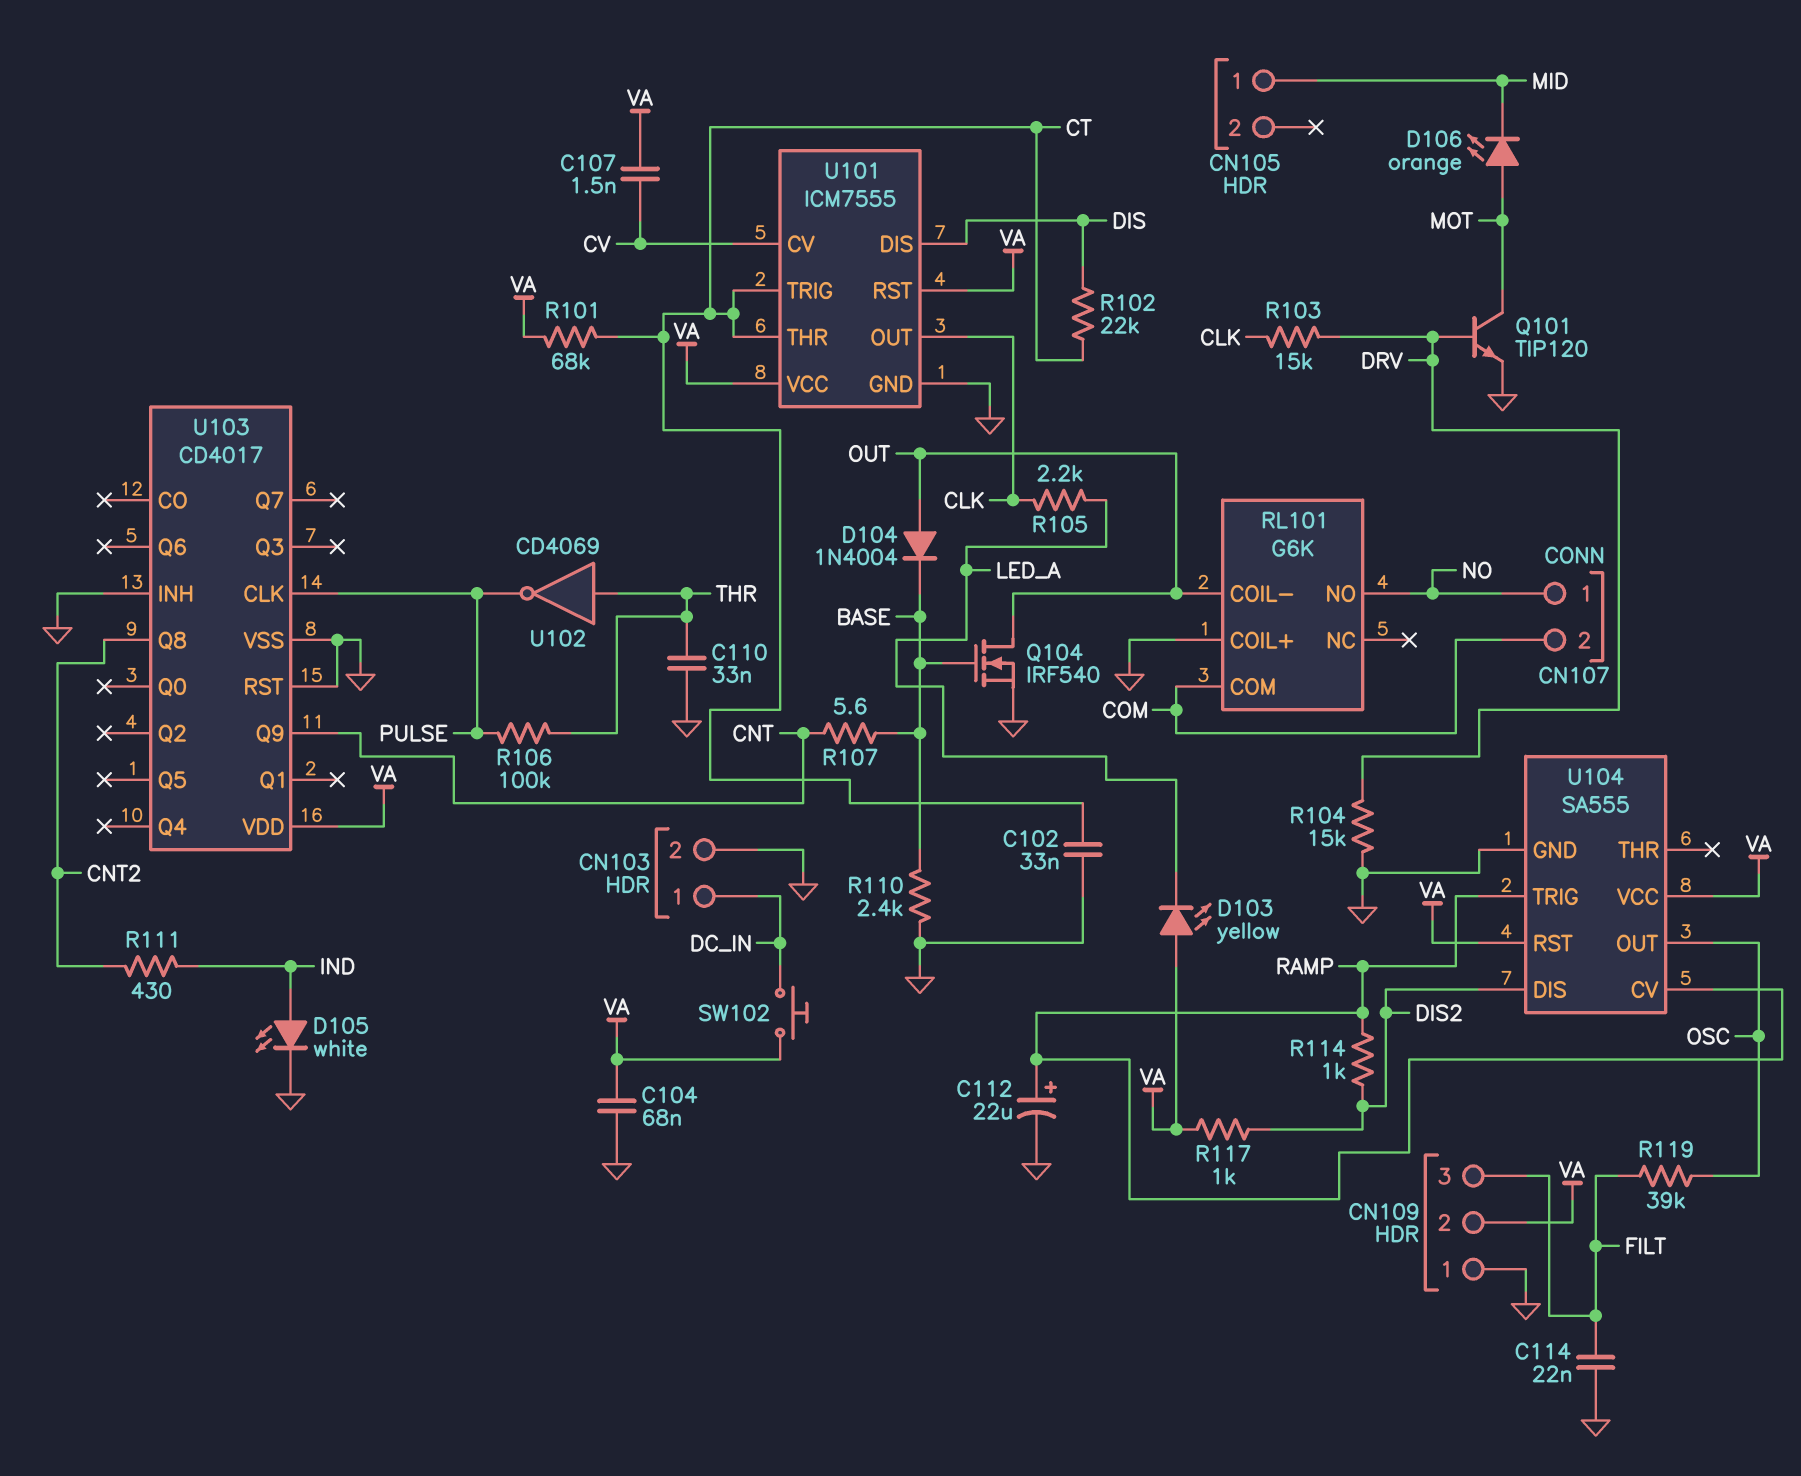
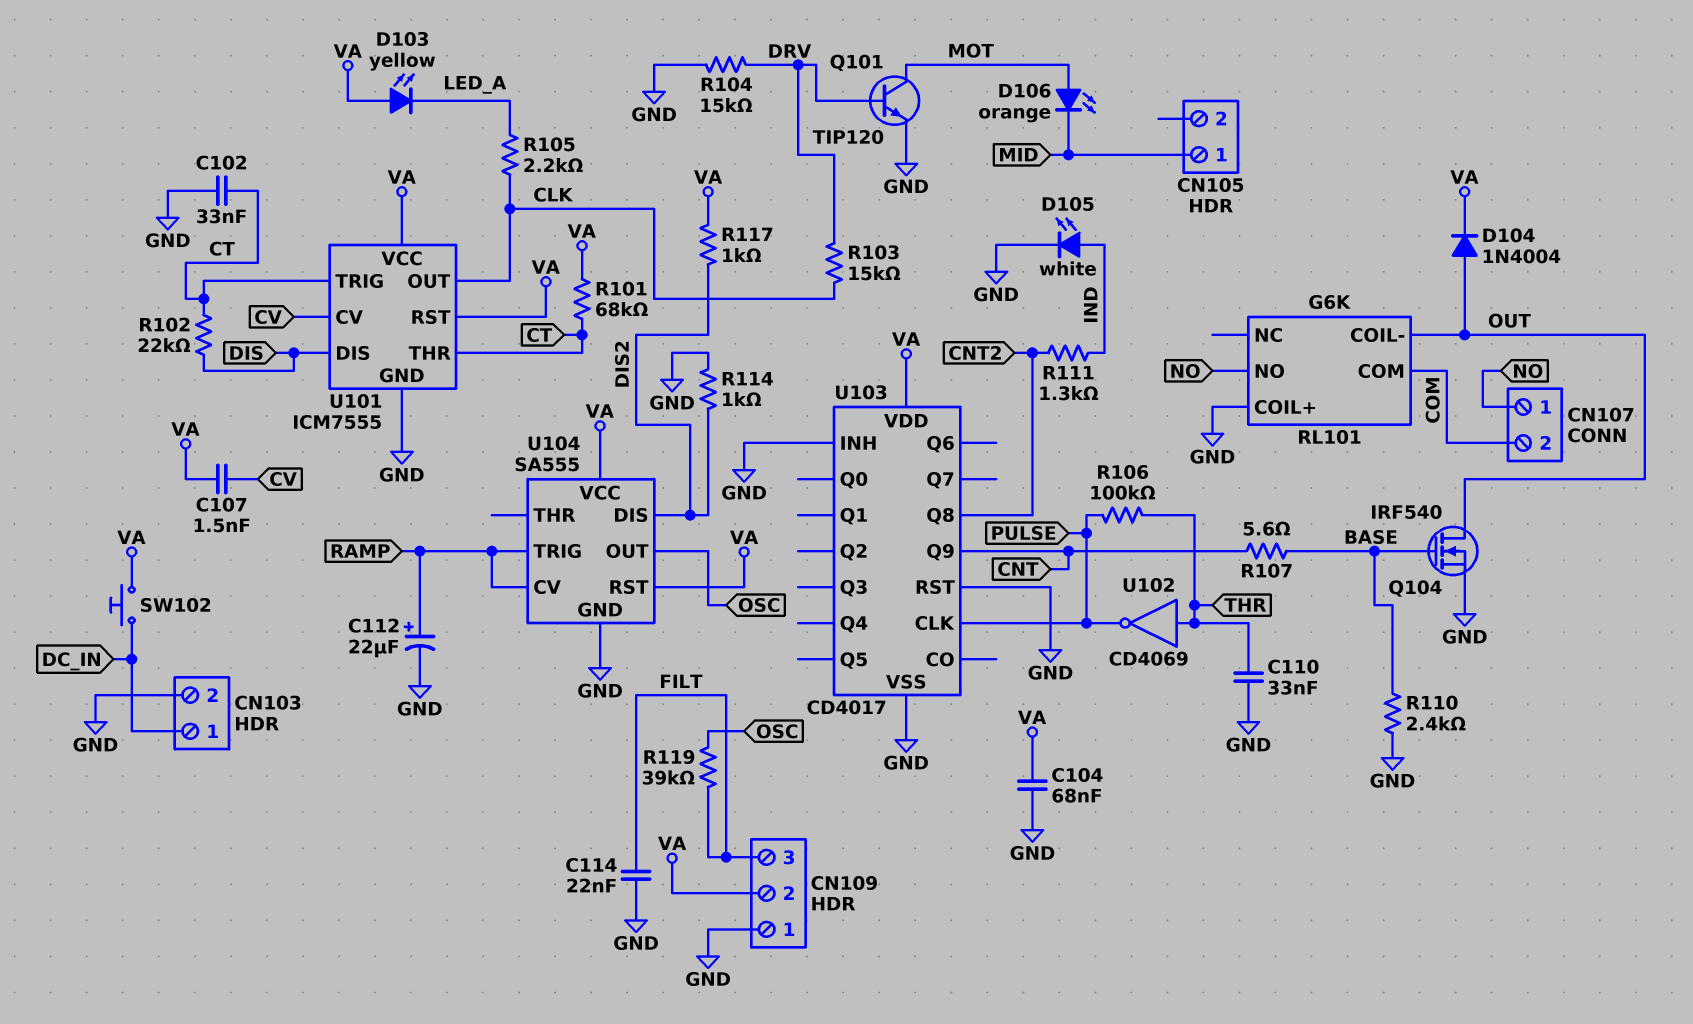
D104: diode 1N4004 (A OUT, K BASE) -> diode 1N4004 (A OUT, K VA)
R111: 430 (CNT2, IND) -> 1.3k (CNT2, IND)
R114: 1k (DIS2, RAMP) -> 1k (DIS2, GND)

